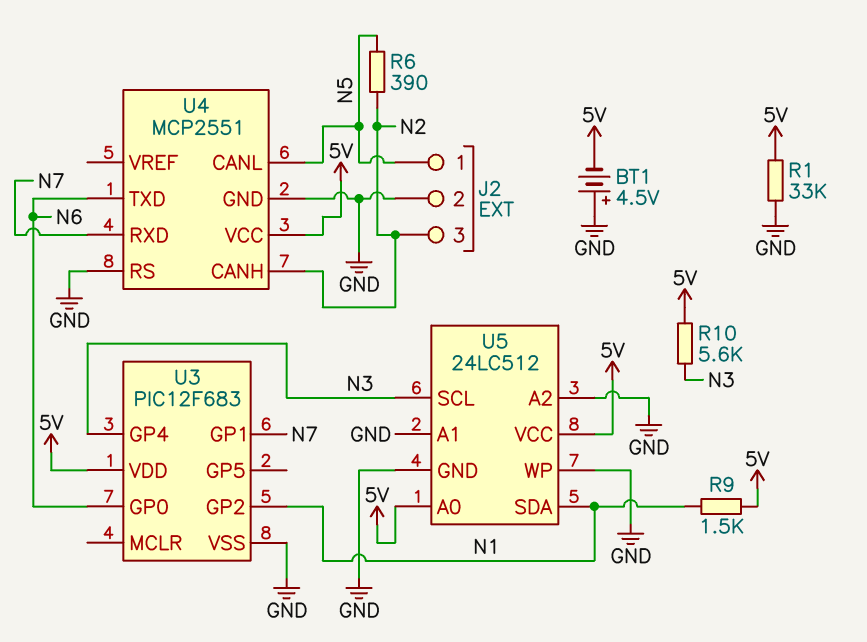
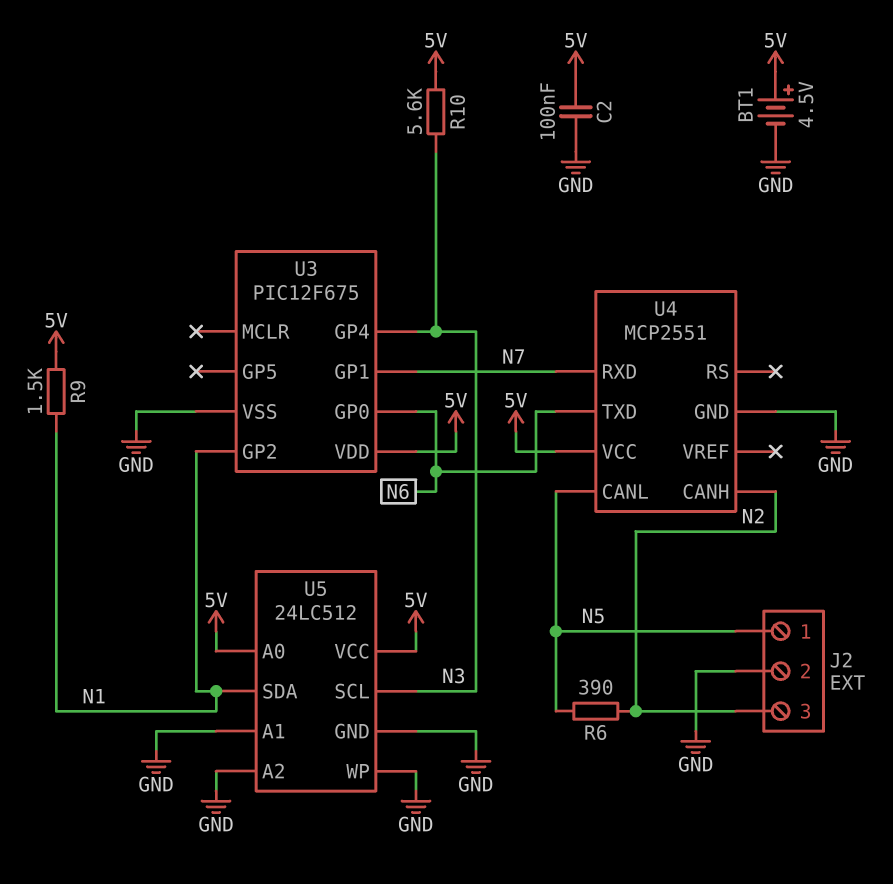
BT1: 4.5V (plus GND, minus 5V) -> 4.5V (plus 5V, minus GND)
C2: none -> 100nF (5V, GND)
R1: 33k (5V, GND) -> none
U3: PIC12F683 -> PIC12F675
U4 pin RS: GND -> none

